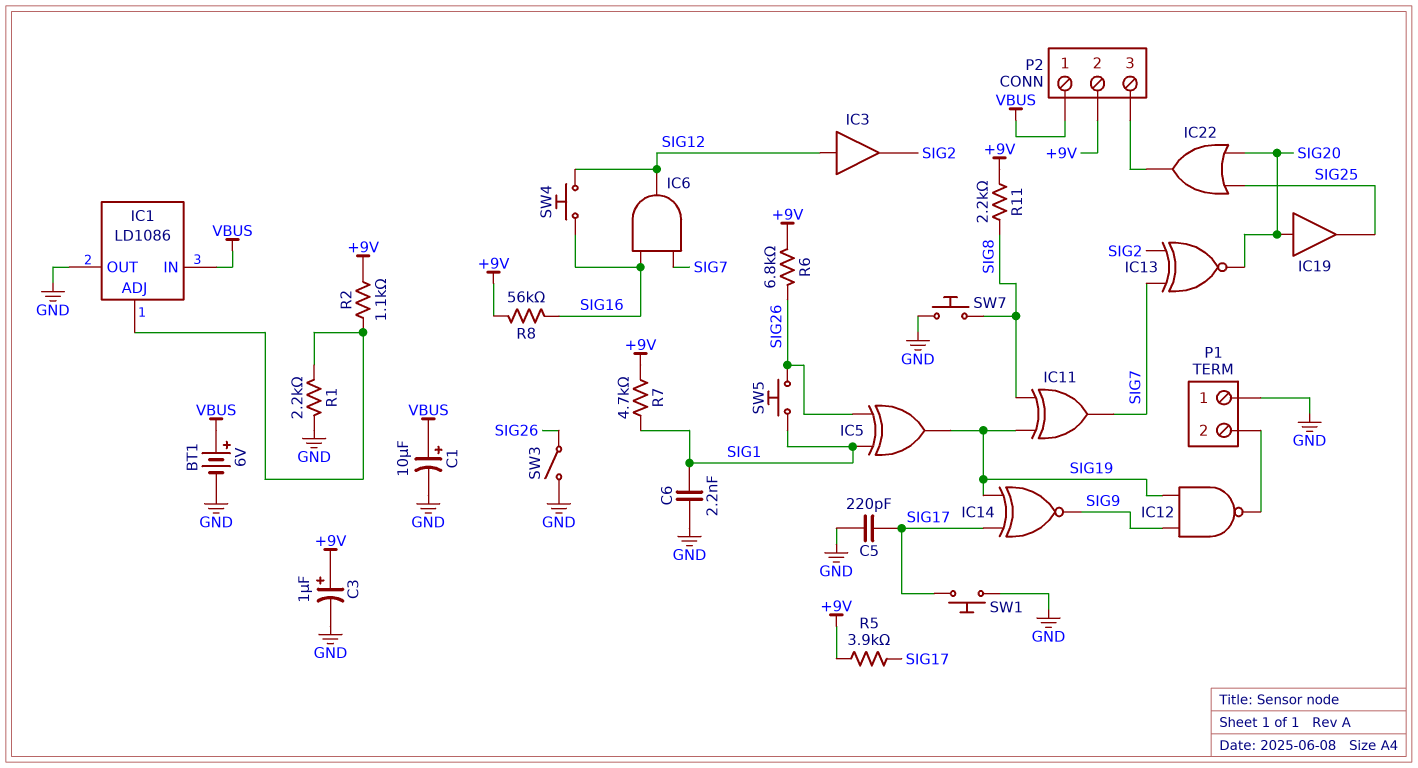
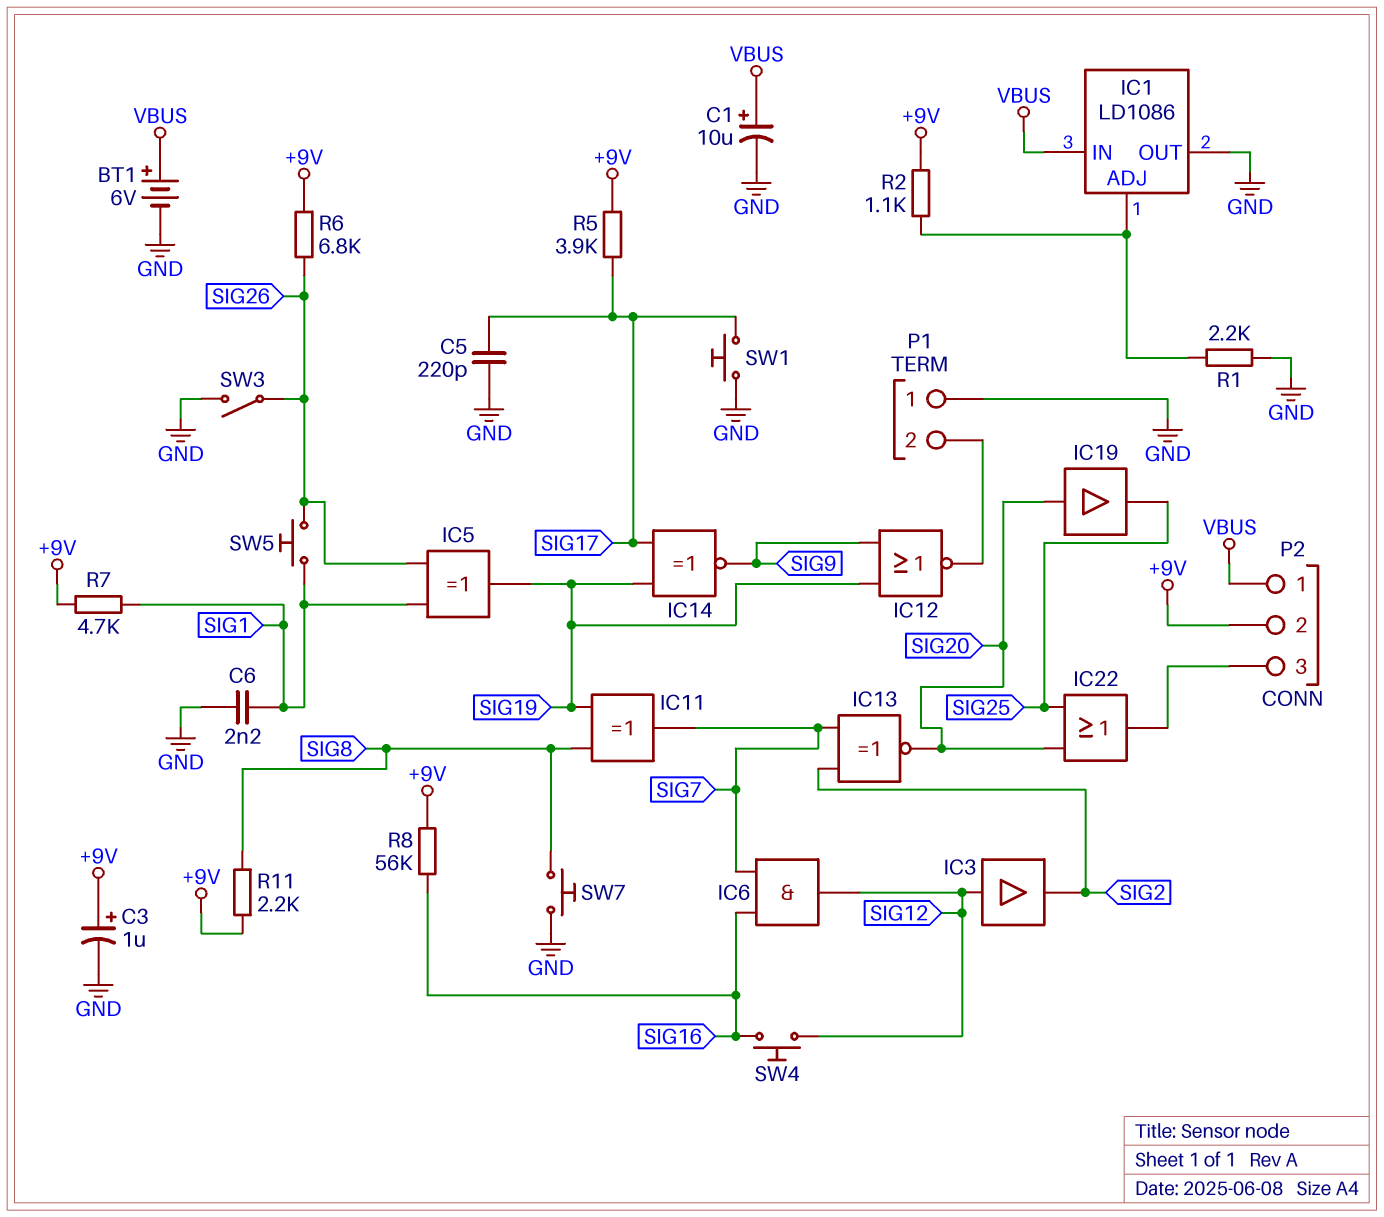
IC12: NAND (in SIG9, in SIG19, out P1/2) -> NOR (in SIG9, in SIG19, out P1/2)

